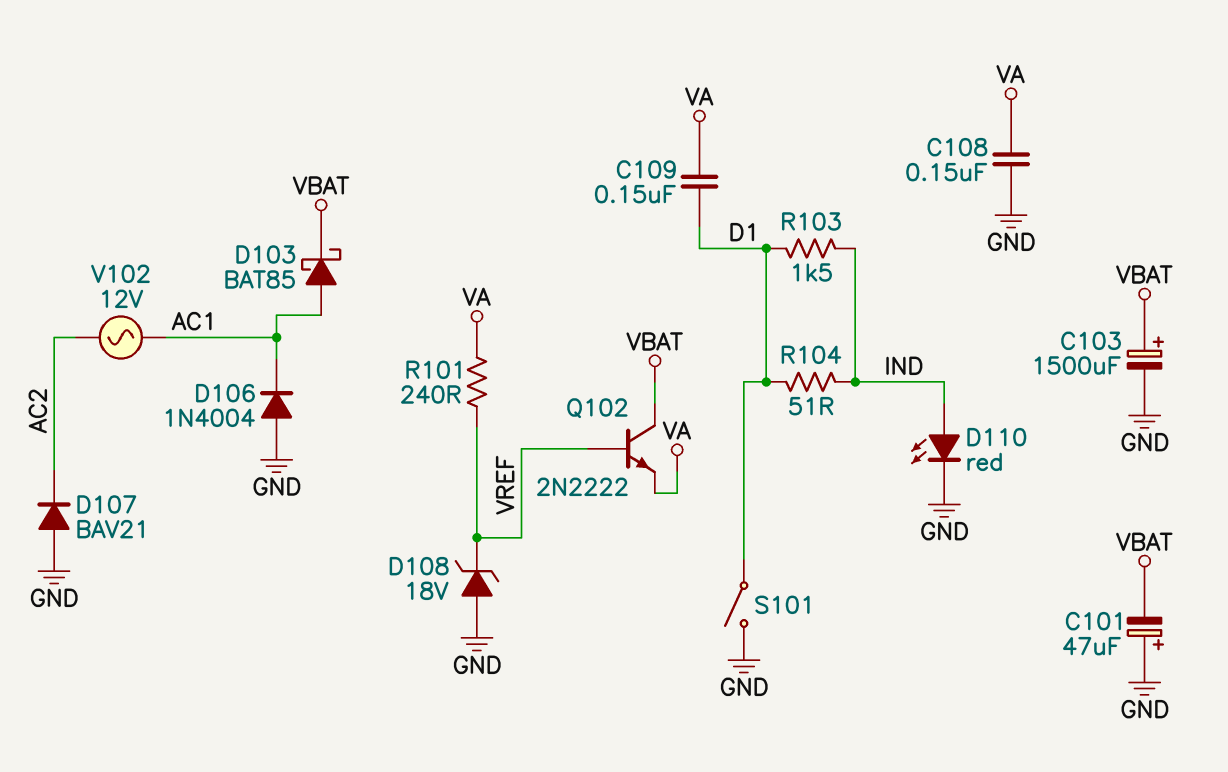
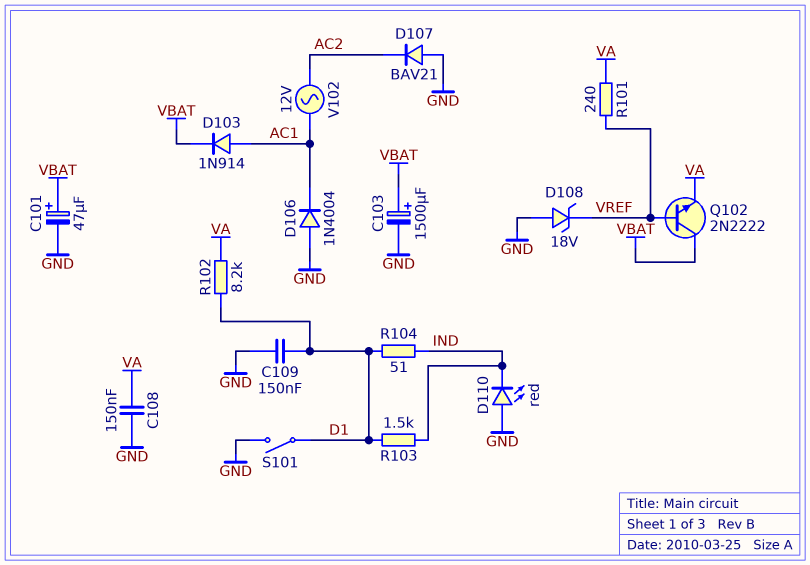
C101: 47uF (plus GND, minus VBAT) -> 47uF (plus VBAT, minus GND)
C109: 150nF (D1, VA) -> 150nF (D1, GND)
D103: schottky BAT85 (A AC1, K VBAT) -> diode 1N914 (A AC1, K VBAT)
D110: LED red (A IND, K GND) -> LED red (A GND, K IND)
R102: none -> 8.2k (D1, VA)

